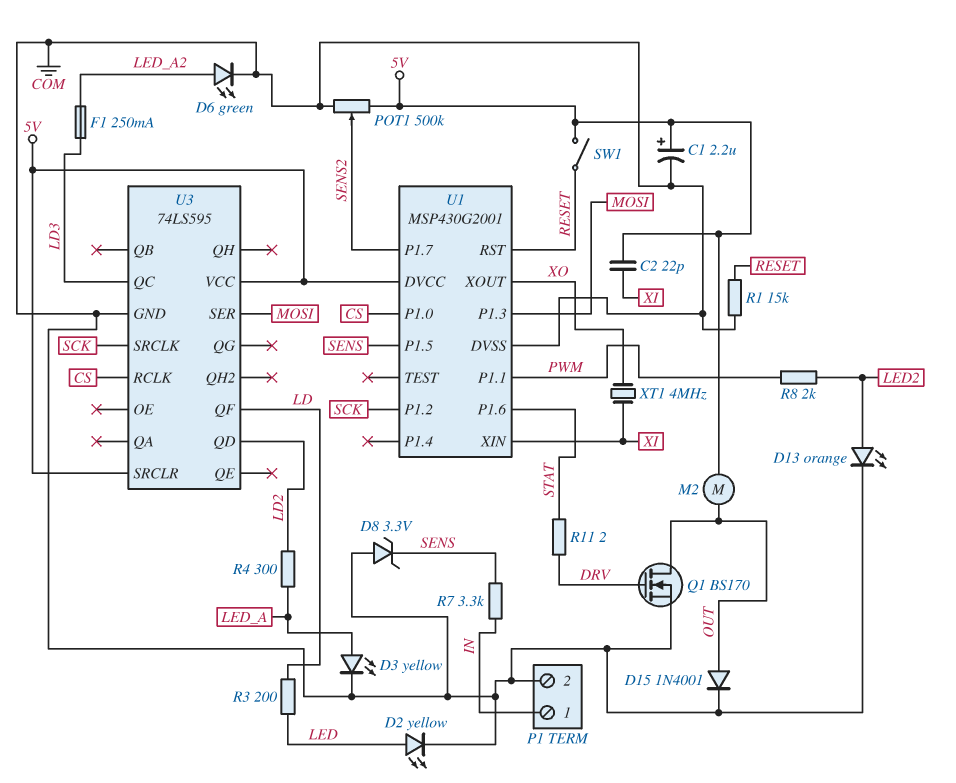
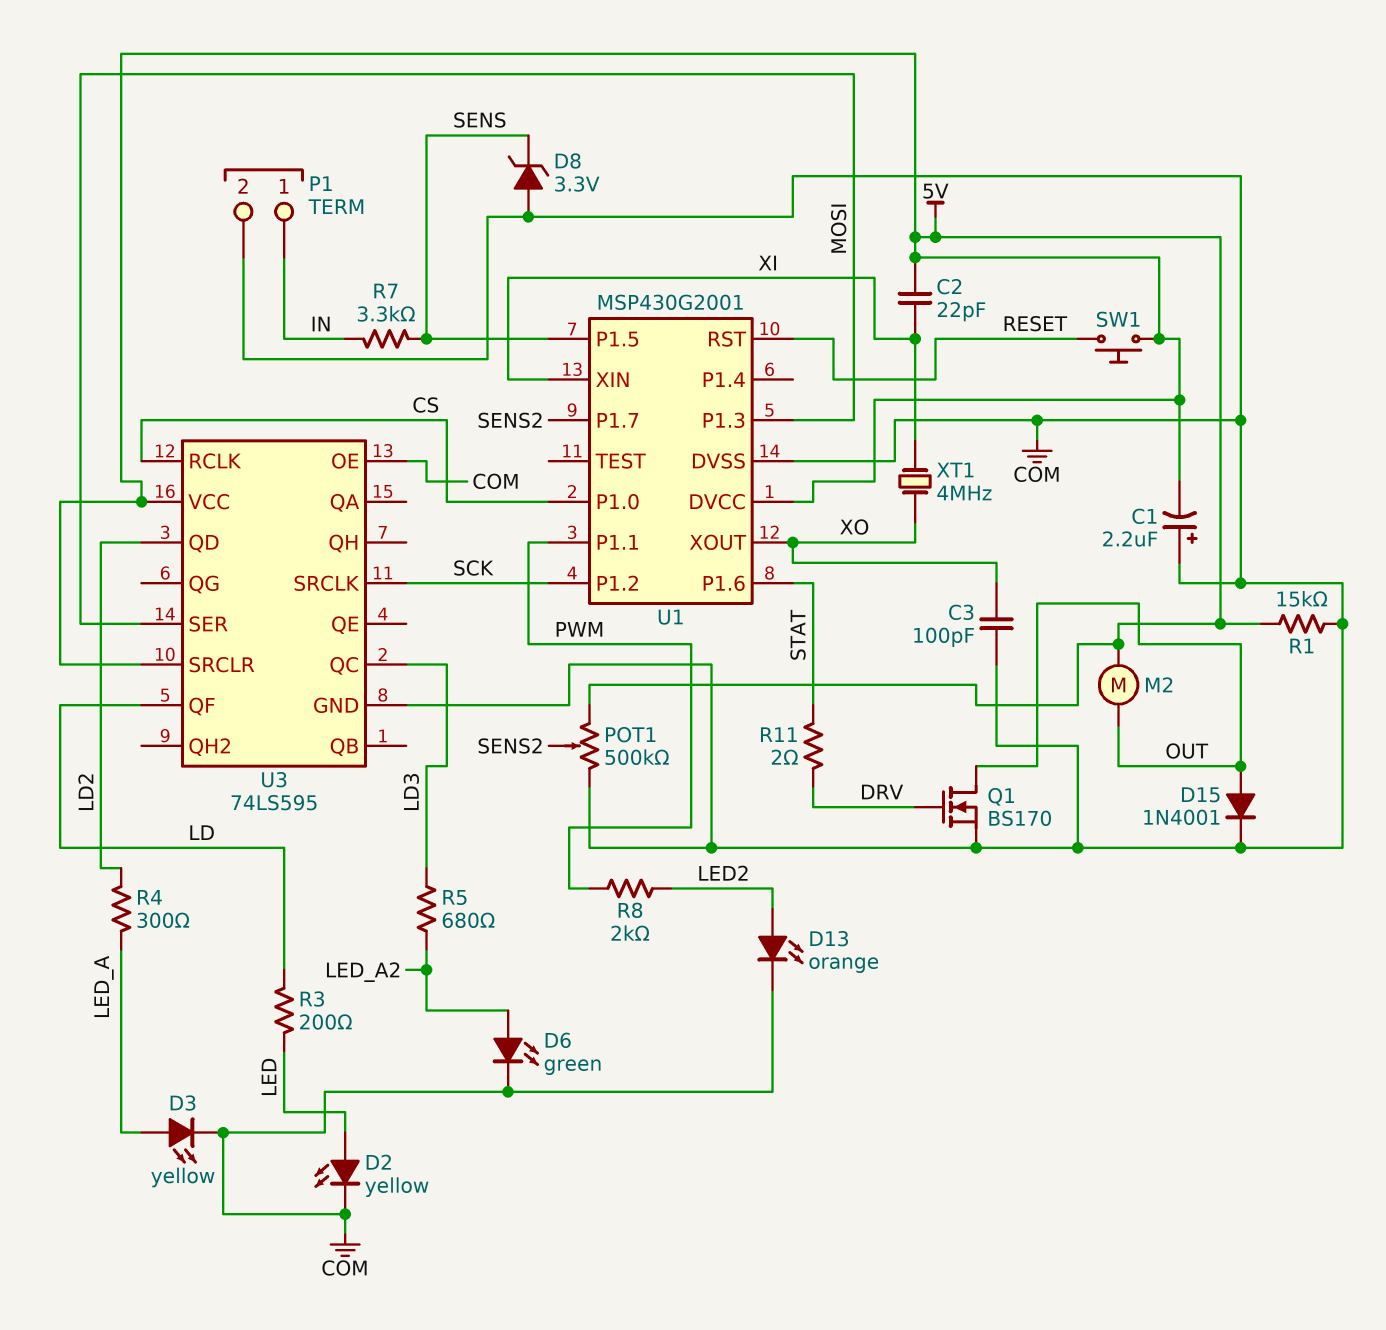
C1: 2.2uF (plus 5V, minus COM) -> 2.2uF (plus COM, minus 5V)
C3: none -> 100pF (COM, XO)
F1: 250mA (LD3, LED_A2) -> none
R1: 15k (COM, RESET) -> 15k (5V, COM)
R5: none -> 680 (LD3, LED_A2)
SW1: switch (5V, RESET) -> button (5V, RESET)
U3 pin OE: none -> COM

